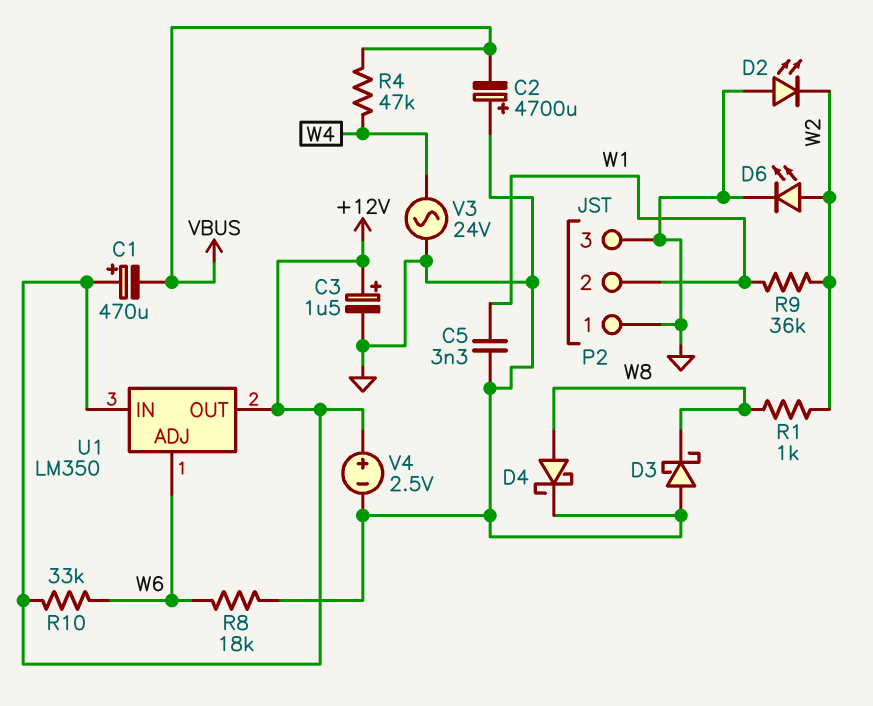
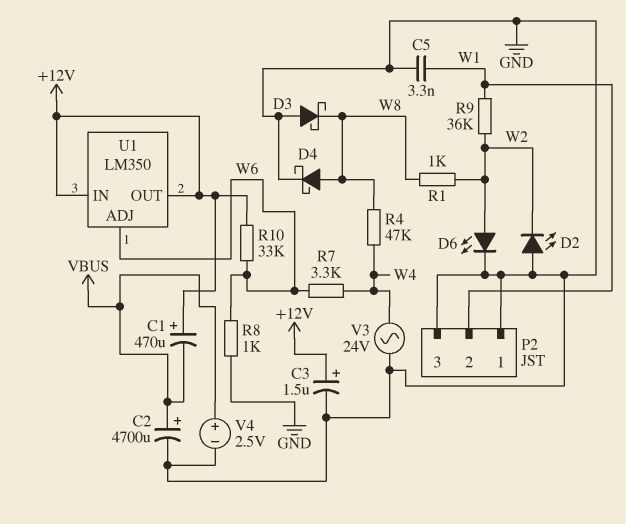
C2: 4700uF (plus GND, minus VBUS) -> 4700uF (plus VBUS, minus GND)
R4: 47k (VBUS, W4) -> 47k (W4, W8)
R7: none -> 3.3k (W4, W6)
R8: 18k (GND, W6) -> 1k (GND, W6)
V4: 2.5V (plus +12V, minus GND) -> 2.5V (plus VBUS, minus GND)

